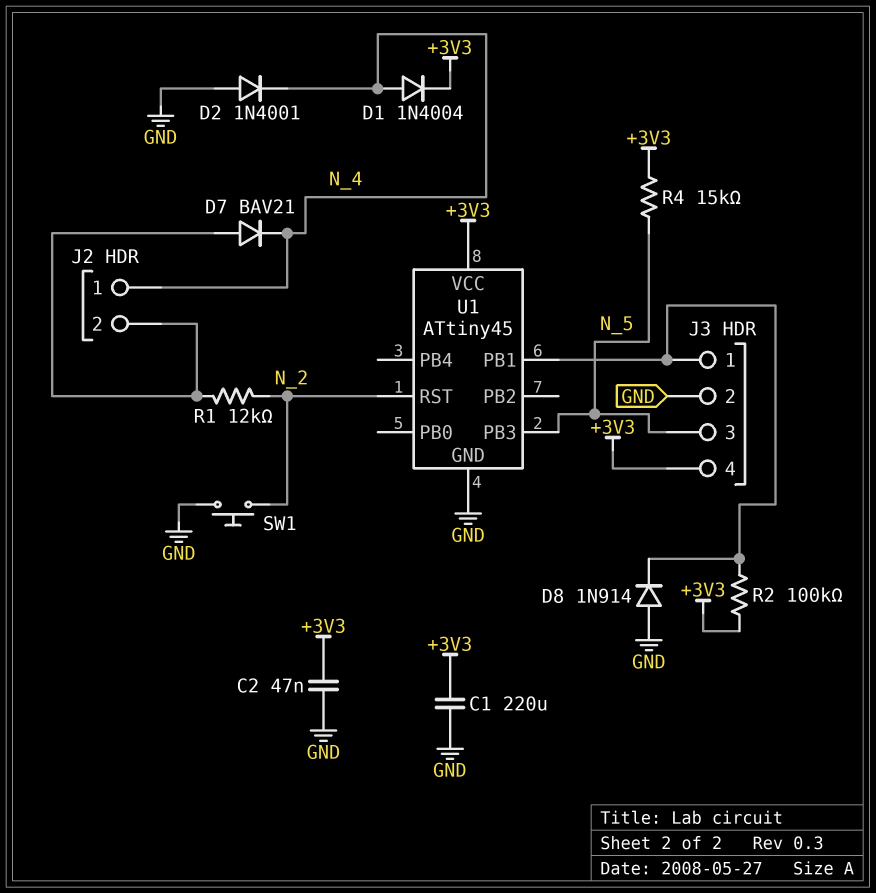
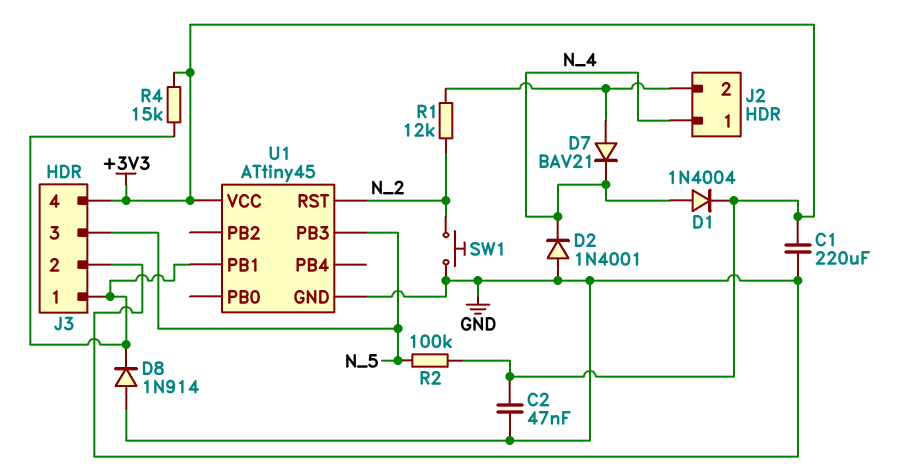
R2: 100k (+3V3, J3/1) -> 100k (+3V3, N_5)
R4: 15k (+3V3, N_5) -> 15k (+3V3, J3/1)

